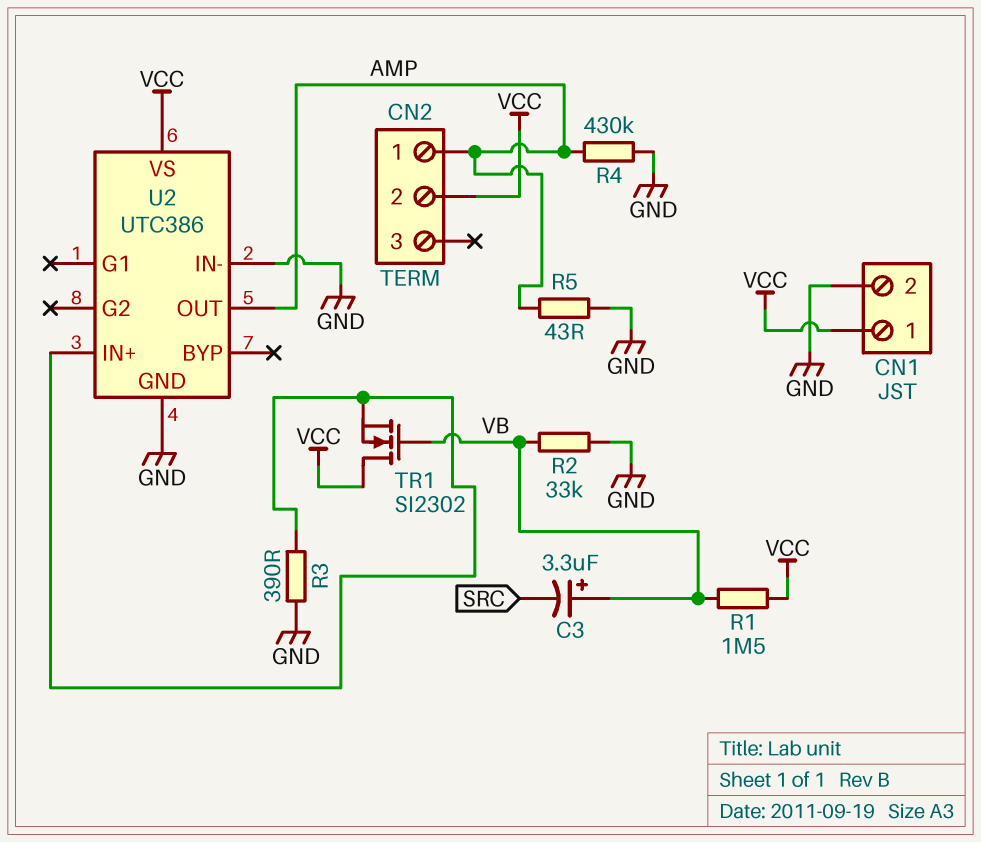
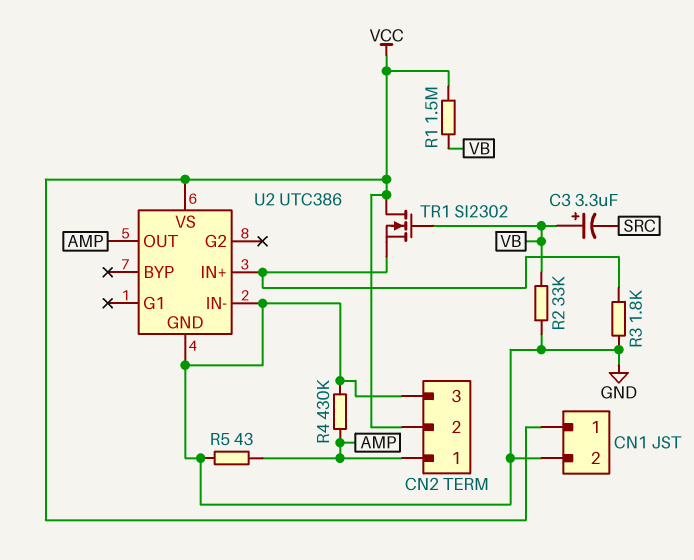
CN2 pin 3: none -> GND
R3: 390 (GND, U2/IN+) -> 1.8k (GND, U2/IN+)

